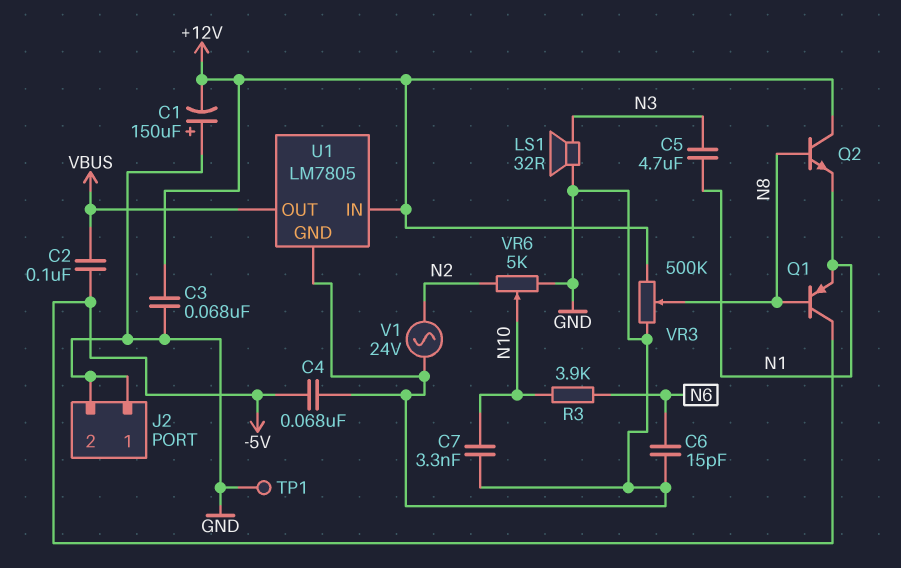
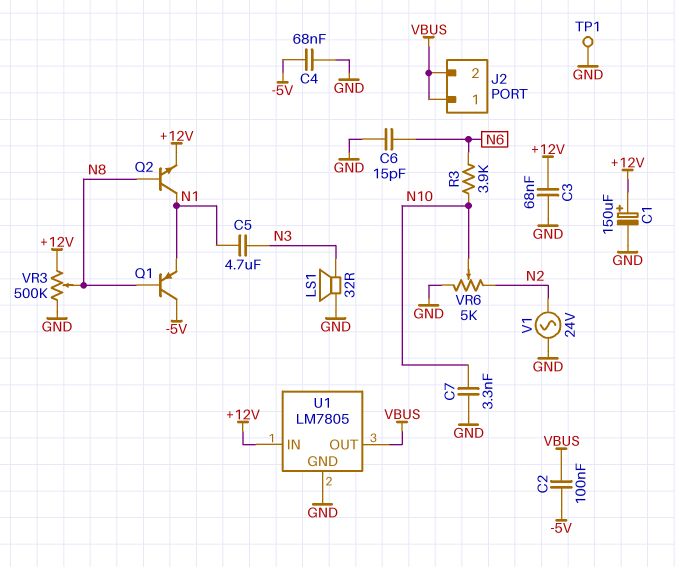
C1: 150uF (plus GND, minus +12V) -> 150uF (plus +12V, minus GND)
J2 pin 1: GND -> VBUS
J2 pin 2: GND -> VBUS
Q2: NPN (B N8, C +12V, E N1) -> NPN (B N8, C N1, E +12V)

